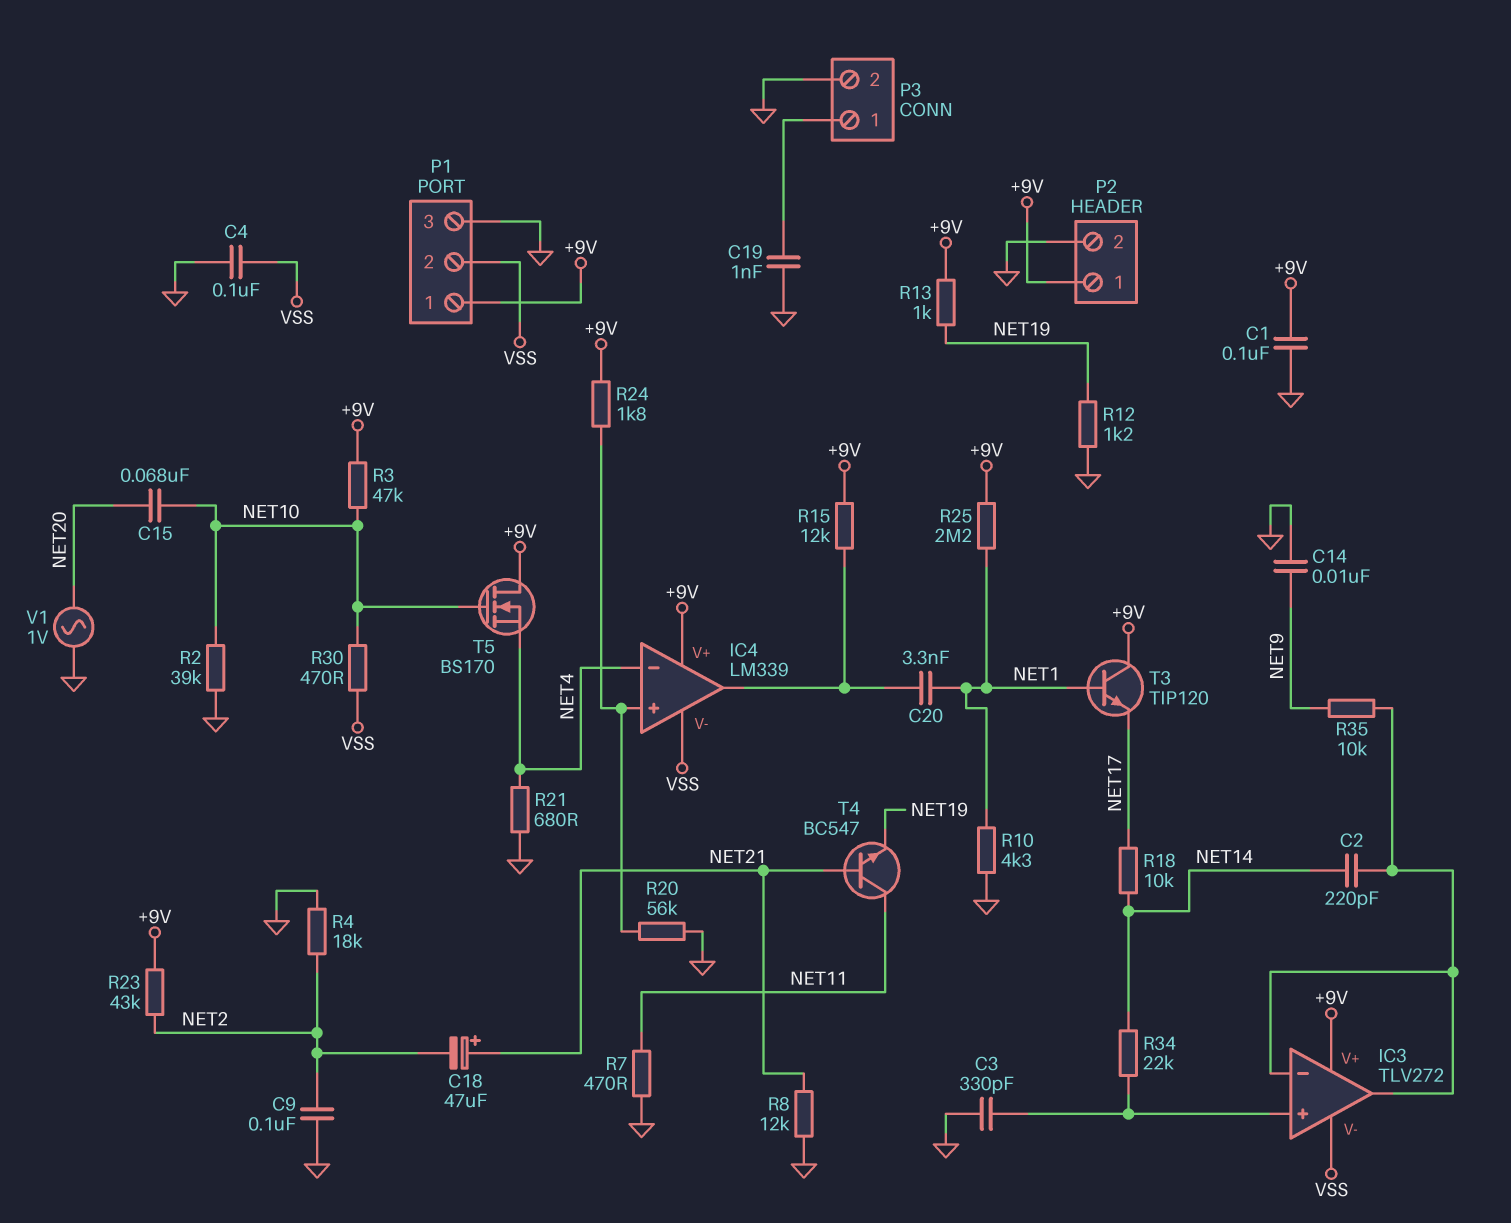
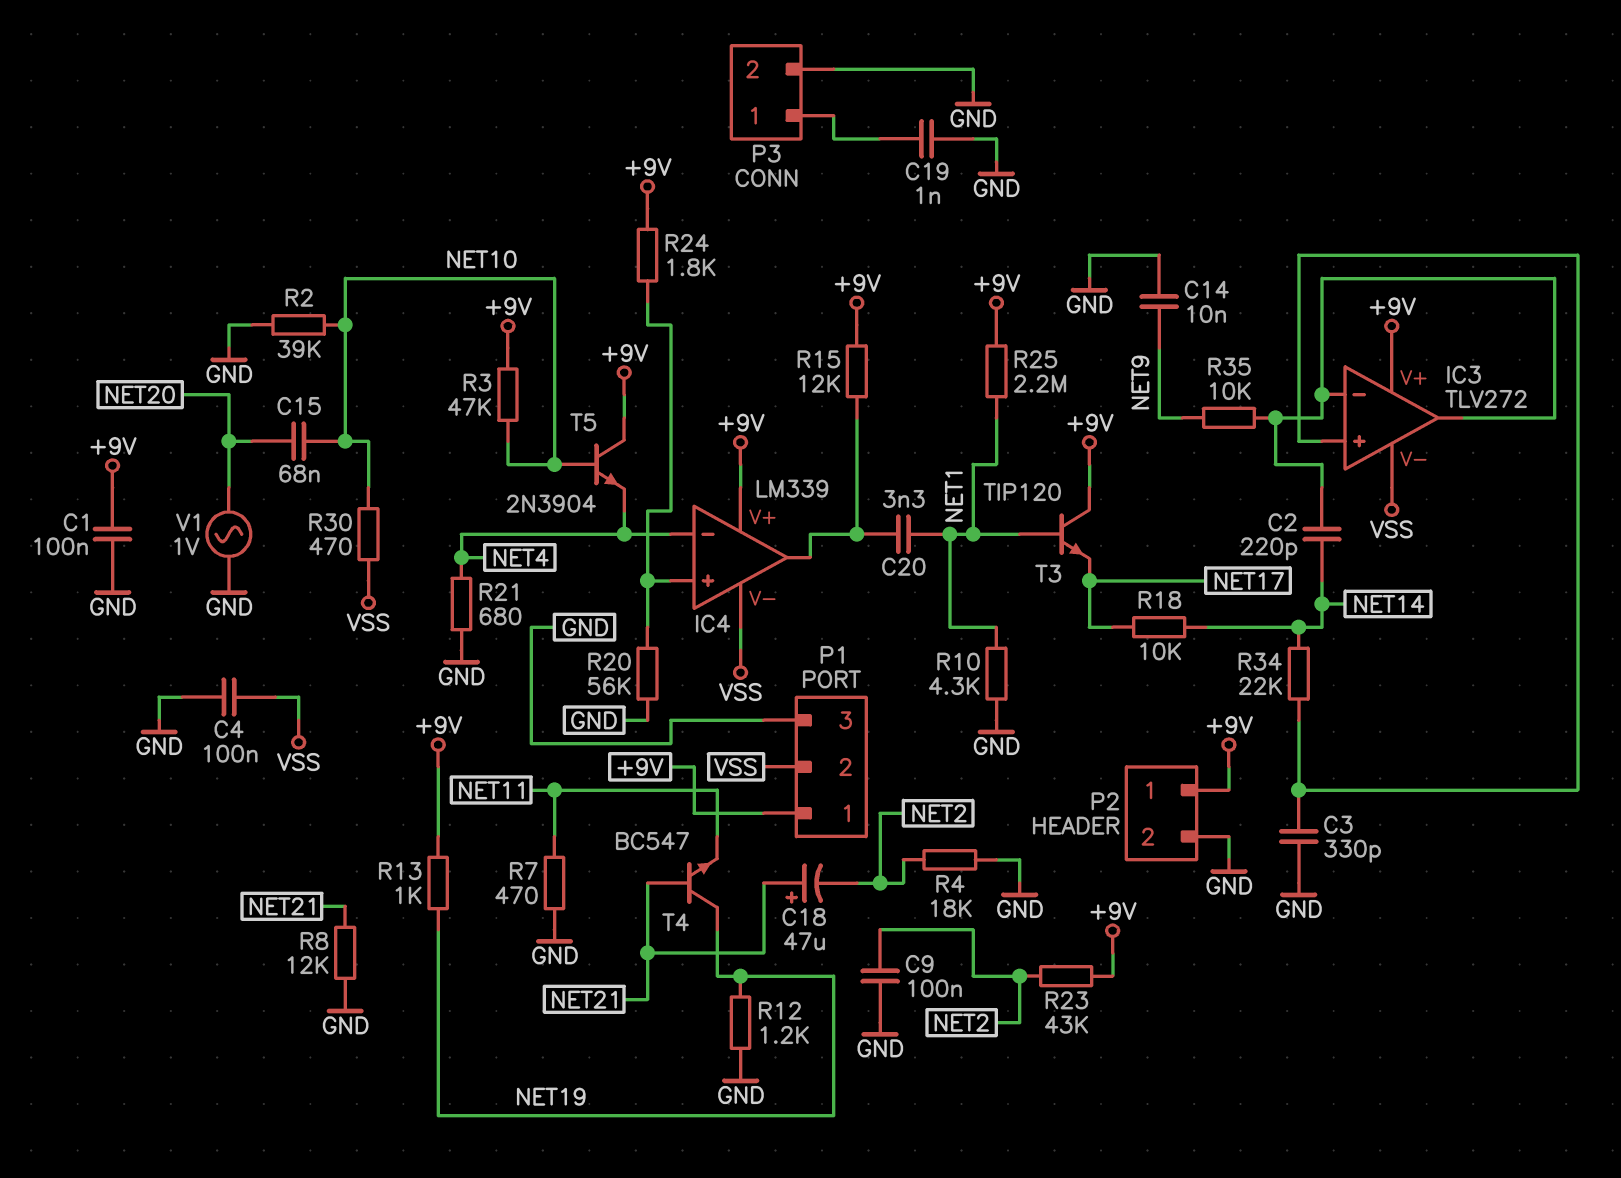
T4: NPN BC547 (B NET21, C NET11, E NET19) -> NPN BC547 (B NET21, C NET19, E NET11)
T5: NMOS BS170 (G NET10, D +9V, S NET4) -> NPN 2N3904 (B NET10, C +9V, E NET4)

